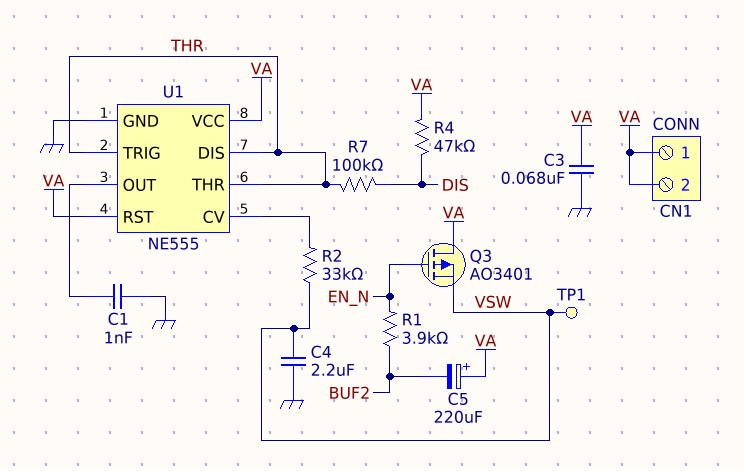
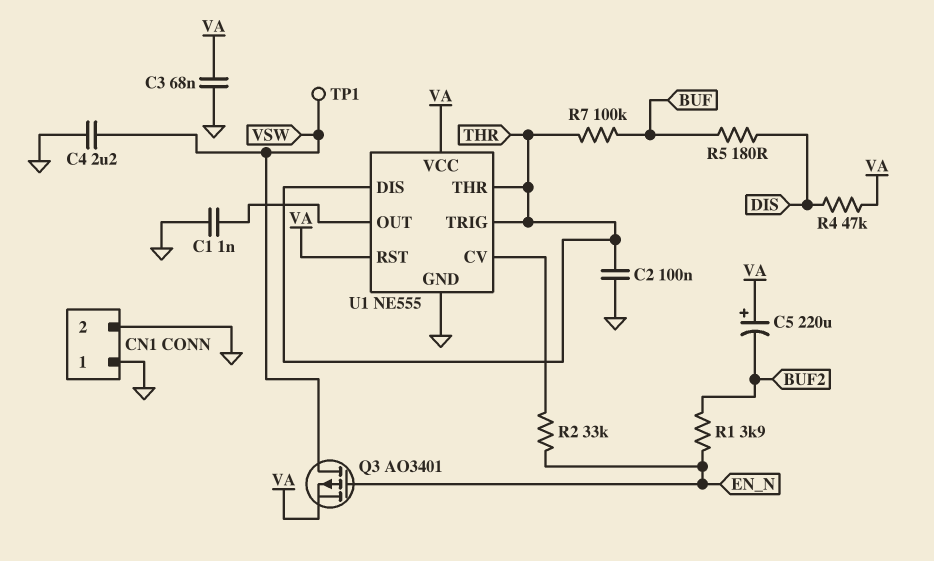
C2: none -> 100nF (GND, THR)
CN1 pin 1: VA -> GND
CN1 pin 2: VA -> GND
Q3: PMOS AO3401 (G EN_N, D VA, S VSW) -> PMOS AO3401 (G EN_N, D VSW, S VA)
R2: 33k (U1/CV, VSW) -> 33k (EN_N, U1/CV)
R5: none -> 180 (BUF, DIS)
R7: 100k (DIS, THR) -> 100k (BUF, THR)

